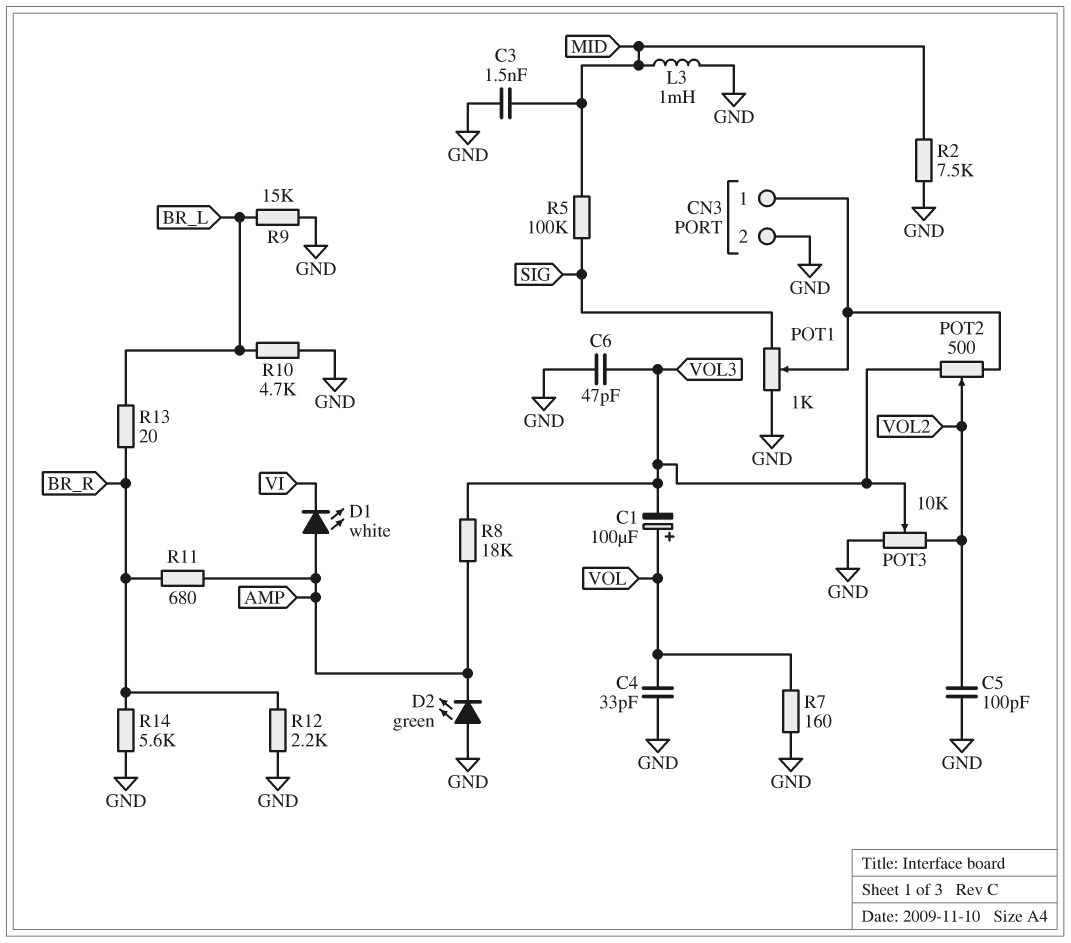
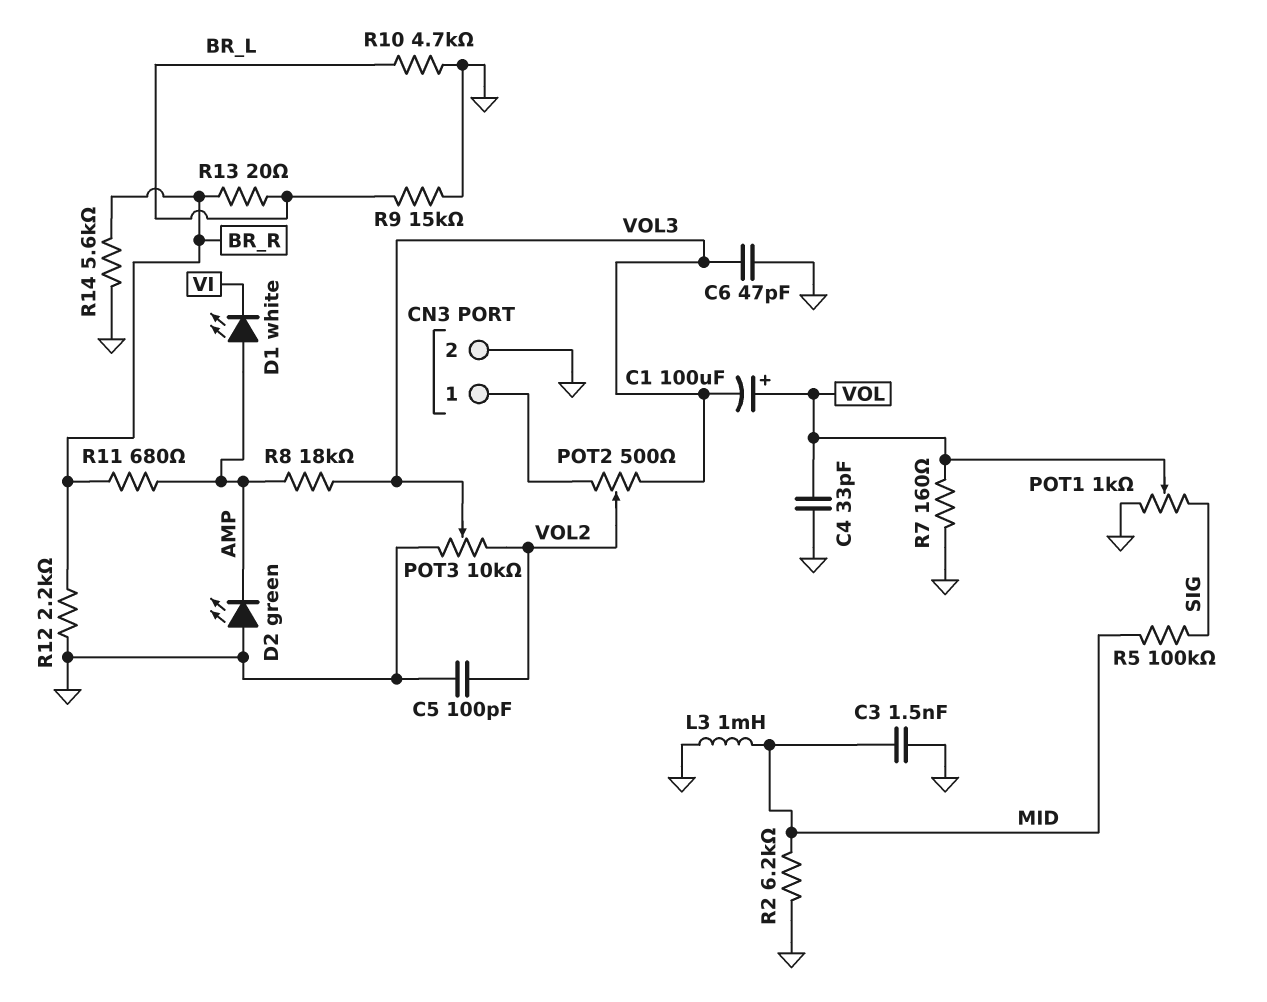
POT1: 1k (GND, SIG, wiper CN3/1) -> 1k (GND, SIG, wiper VOL)
R2: 7.5k (GND, MID) -> 6.2k (GND, MID)

